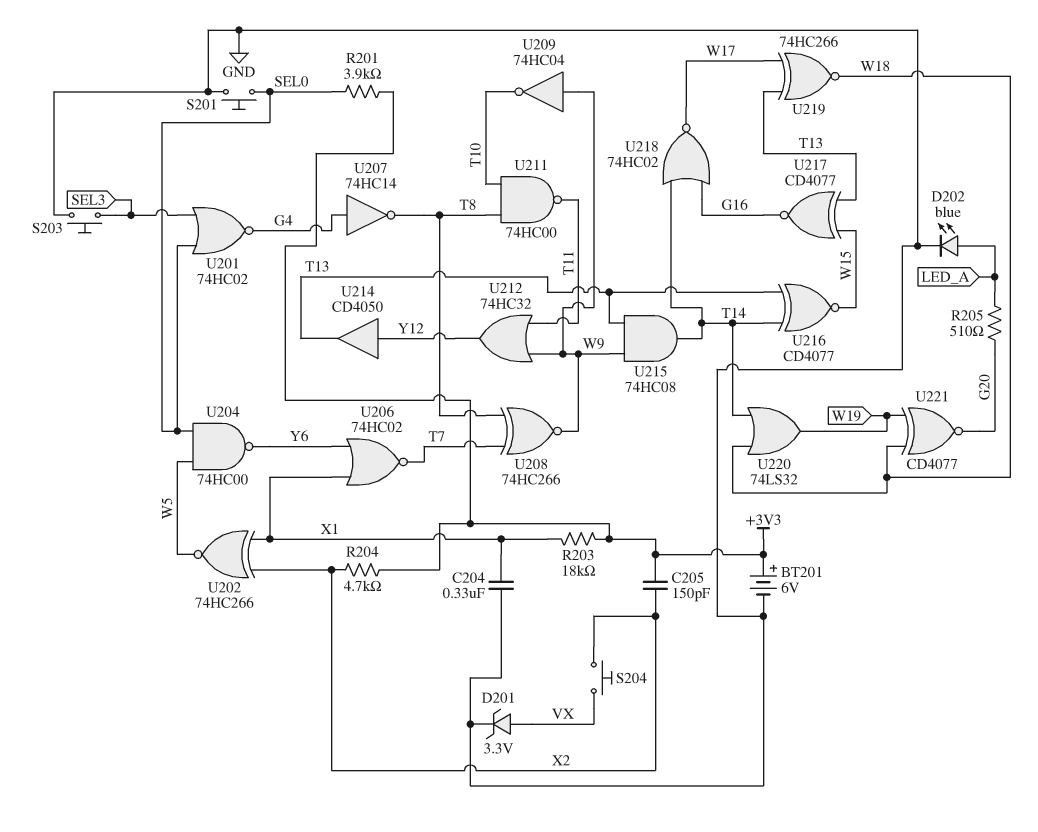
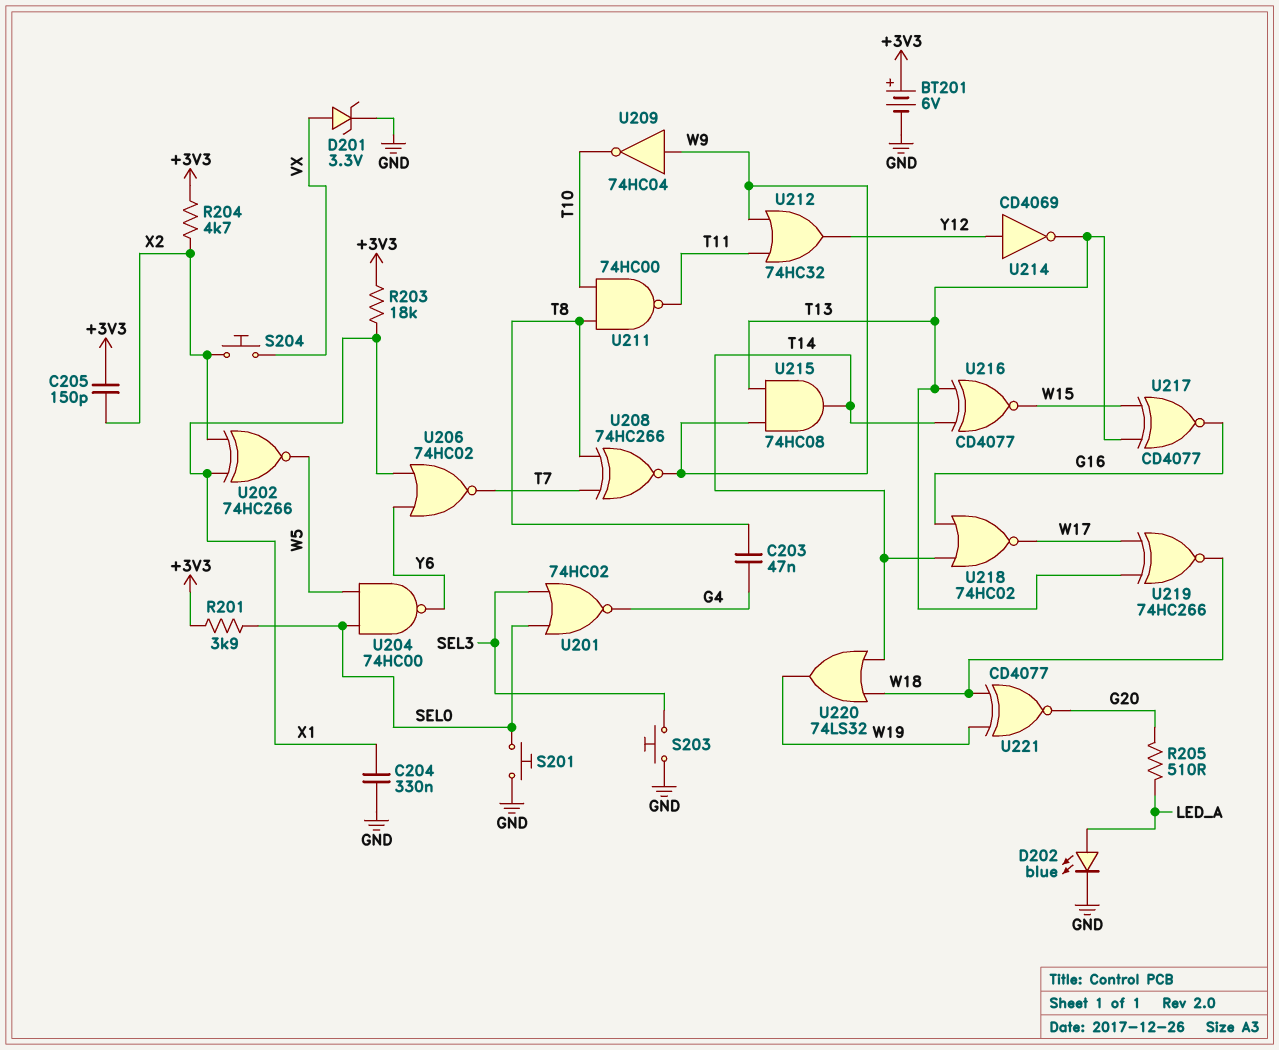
C203: none -> 47nF (G4, T8)
U207: NOT 74HC14 (in G4, out T8) -> none
U214: buffer CD4050 (in Y12, out T13) -> NOT CD4069 (in Y12, out T13)

